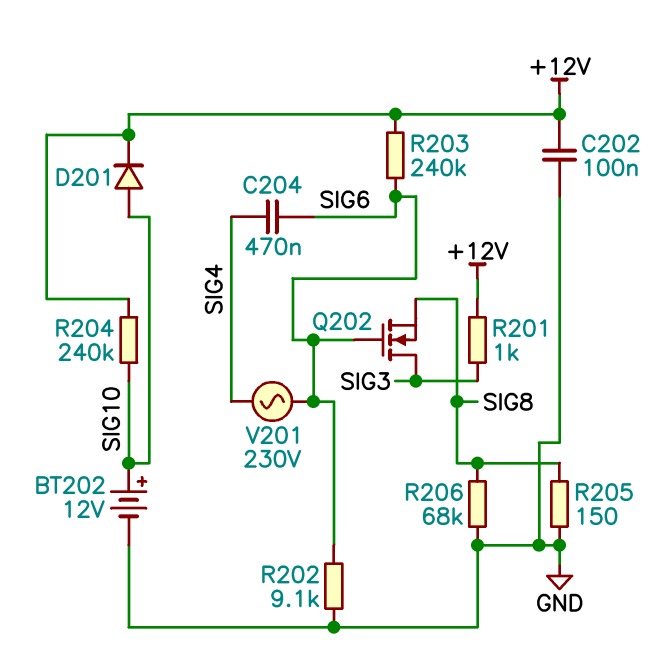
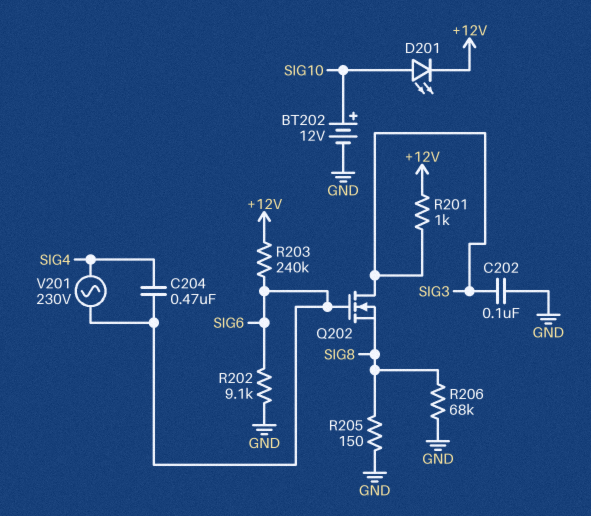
C202: 100nF (+12V, GND) -> 100nF (GND, SIG3)
D201: diode (A SIG10, K +12V) -> LED (A SIG10, K +12V)
R204: 240k (+12V, SIG10) -> none

